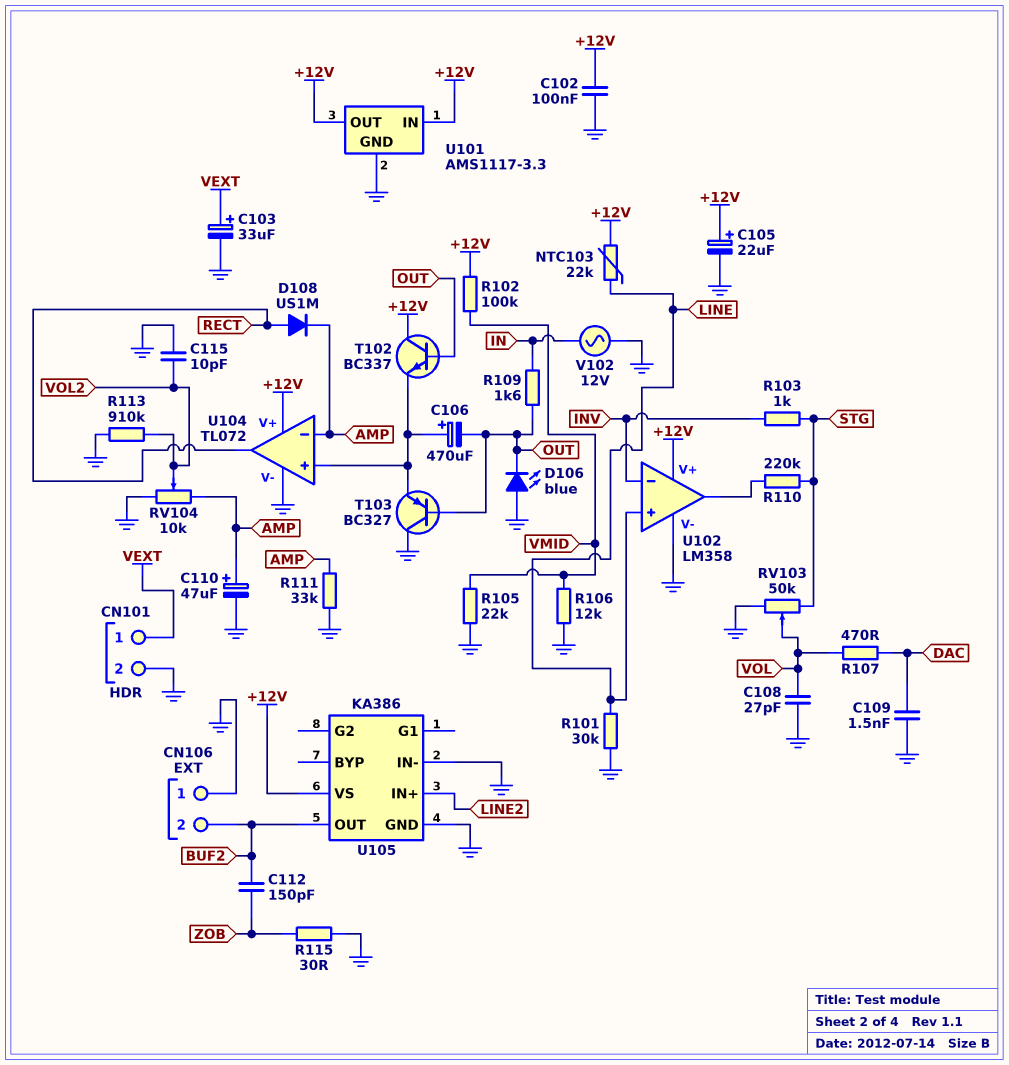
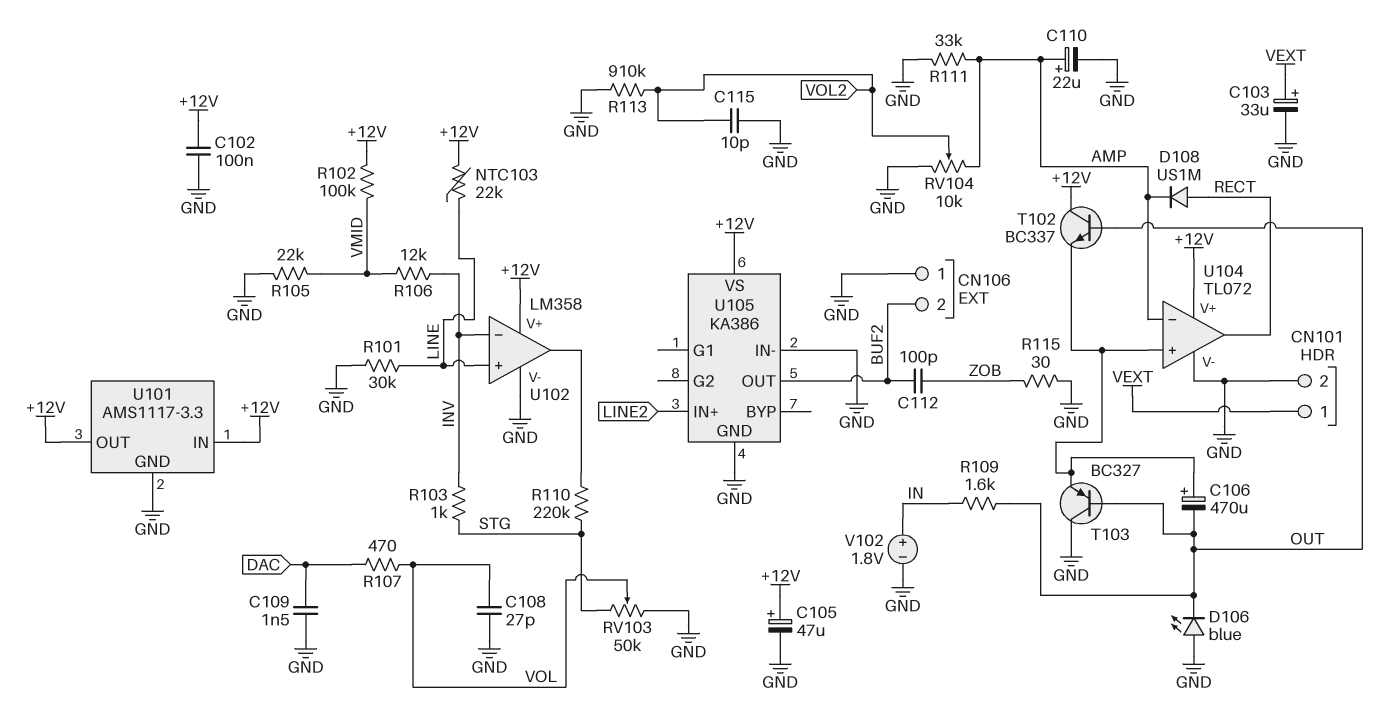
C105: 22uF (plus +12V, minus GND) -> 47uF (plus +12V, minus GND)
C110: 47uF (plus AMP, minus GND) -> 22uF (plus AMP, minus GND)
C112: 150pF (BUF2, ZOB) -> 100pF (BUF2, ZOB)
R106: 12k (GND, VMID) -> 12k (INV, VMID)
V102: AC 12V (GND, IN) -> 1.8V (plus IN, minus GND)

